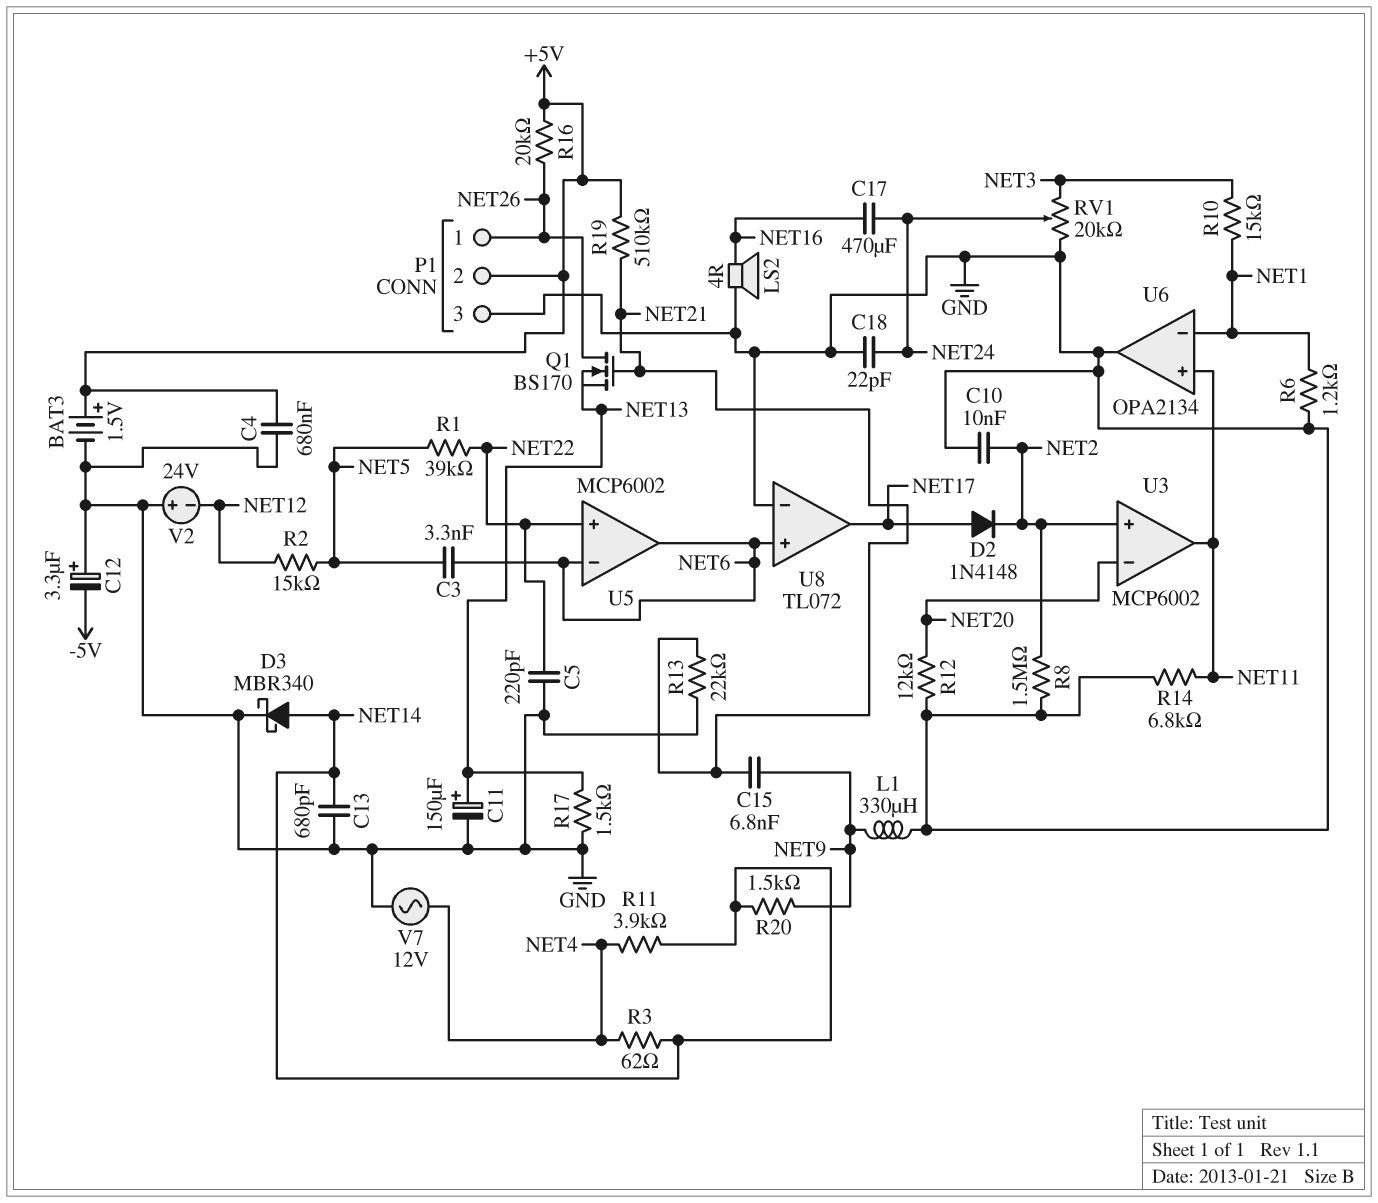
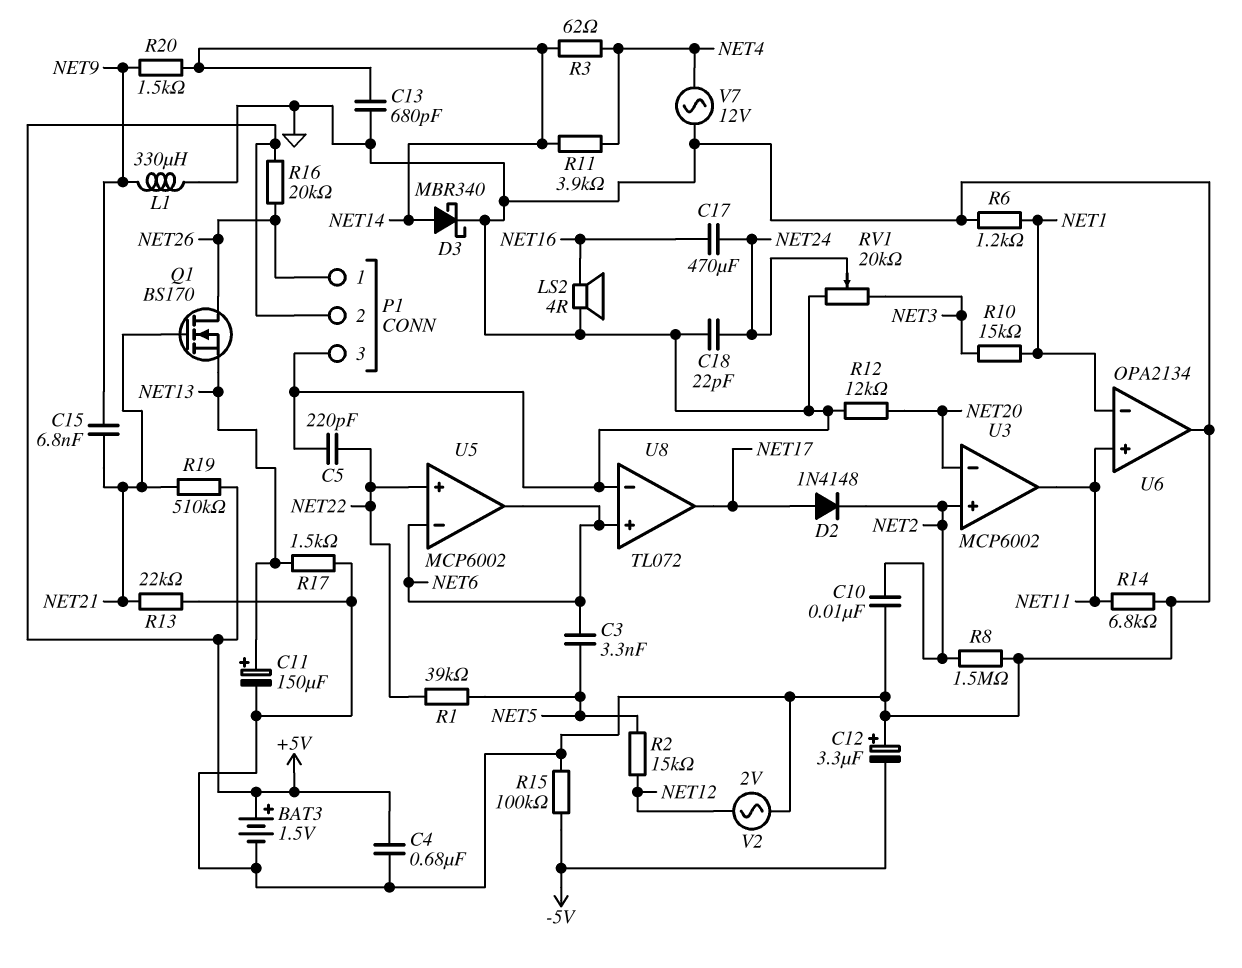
R15: none -> 100k (-5V, GND)
V2: 24V (plus GND, minus NET12) -> AC 2V (GND, NET12)

